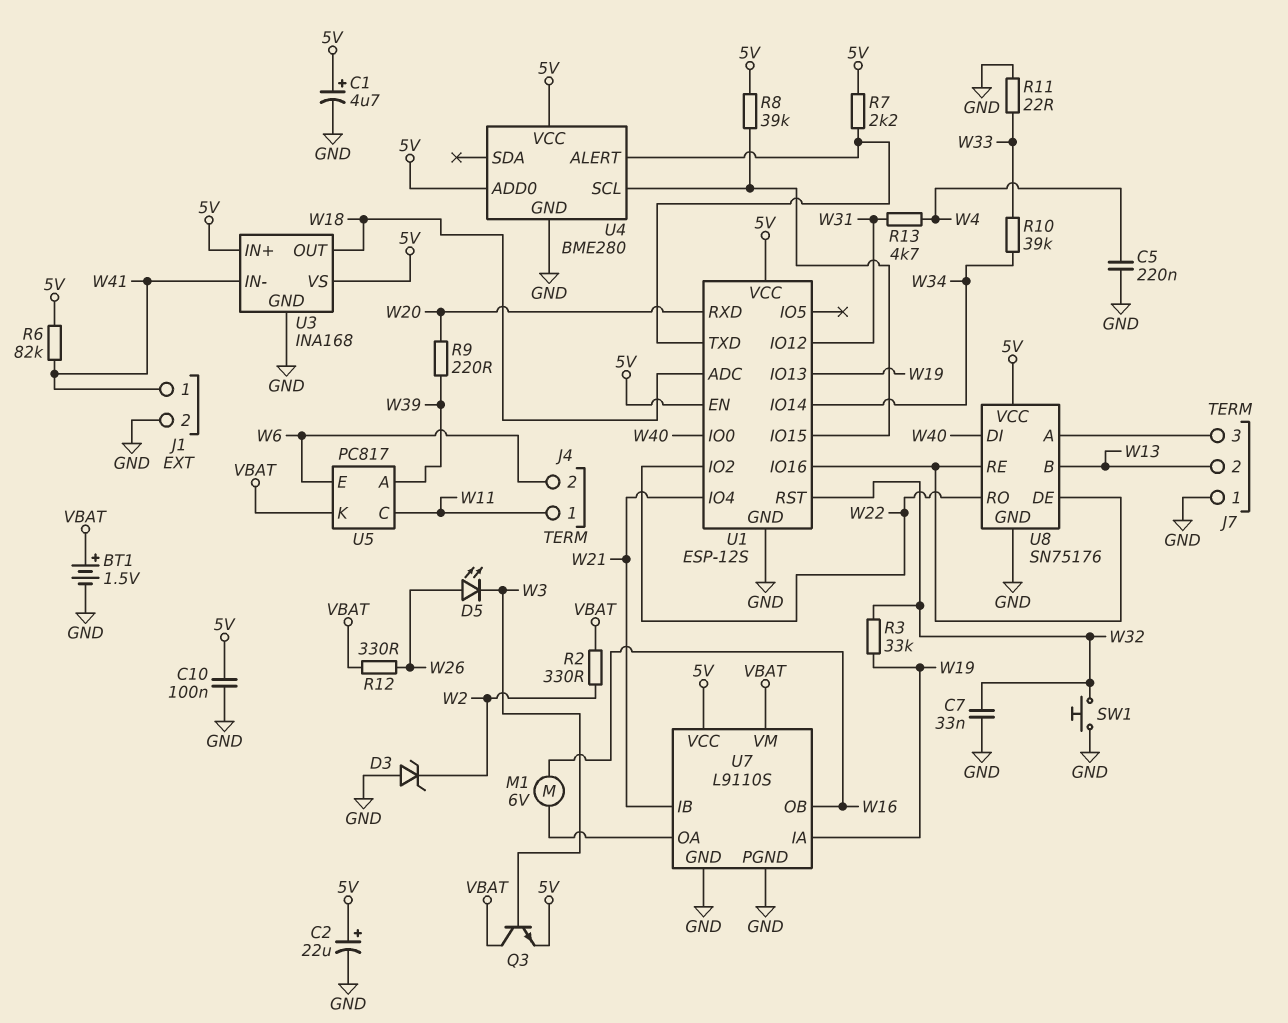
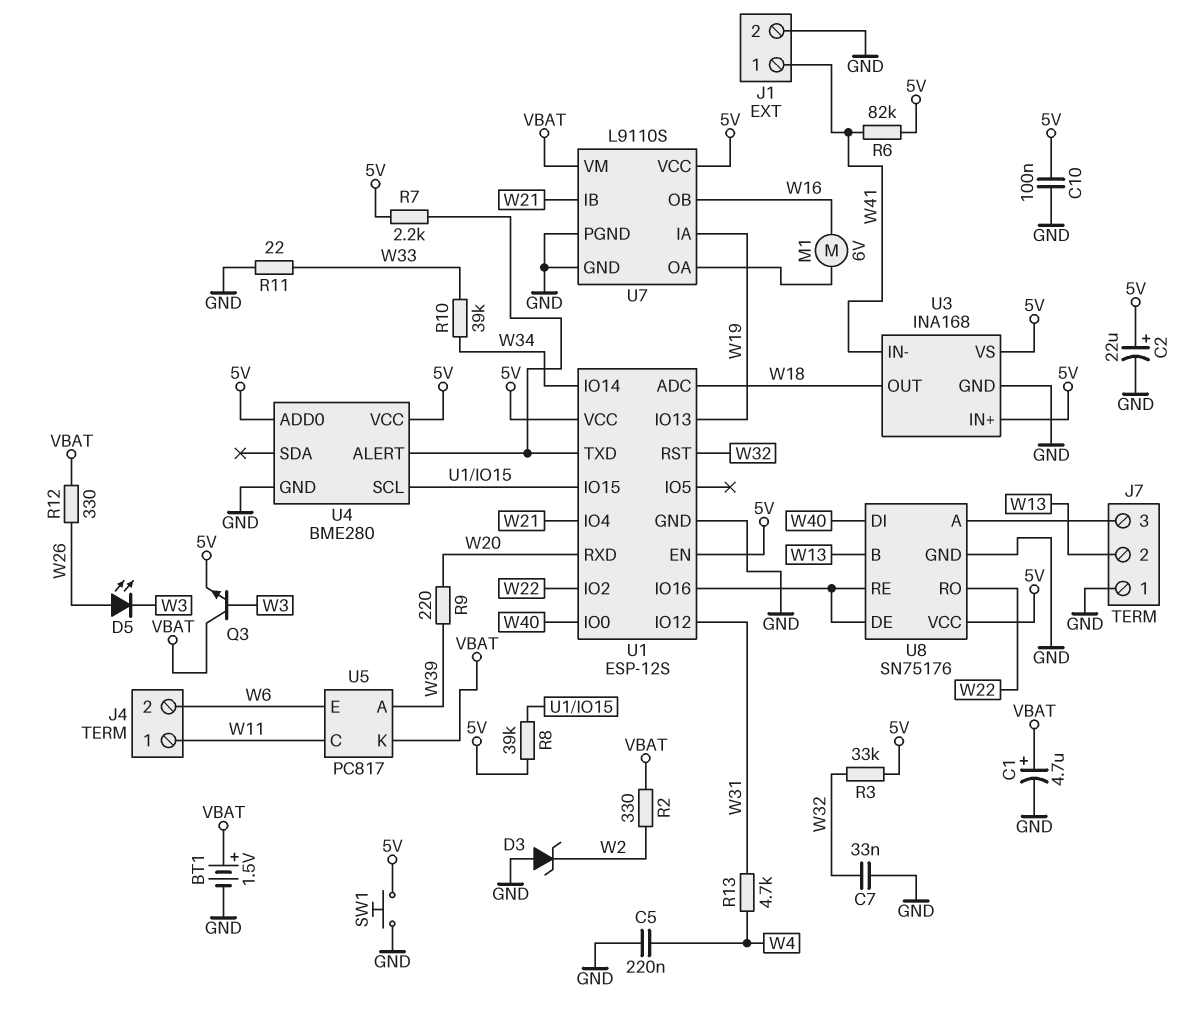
C1: 4.7uF (plus 5V, minus GND) -> 4.7uF (plus VBAT, minus GND)
R3: 33k (W19, W32) -> 33k (5V, W32)
SW1: button (GND, W32) -> button (5V, GND)

